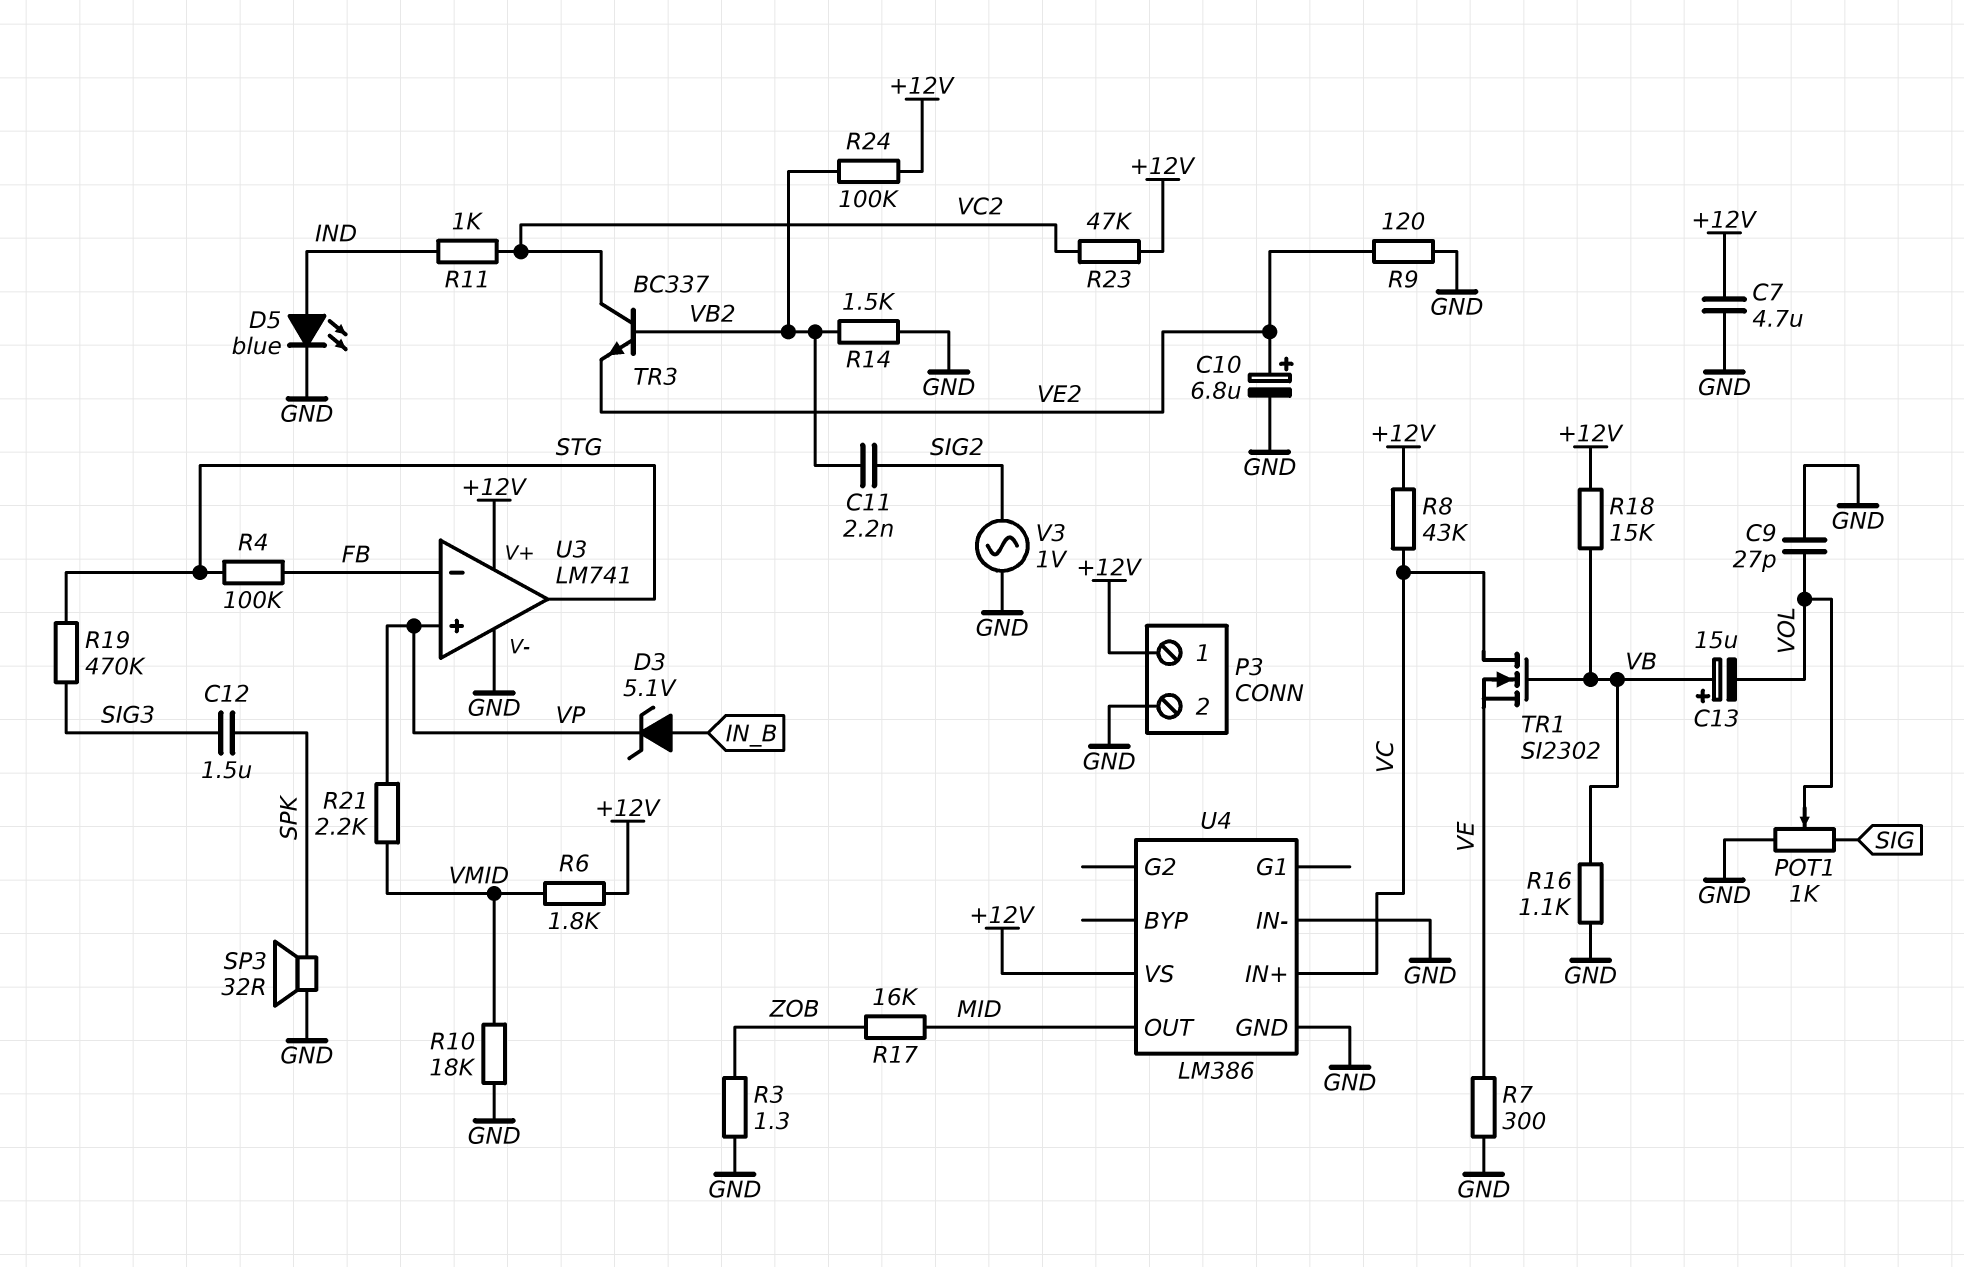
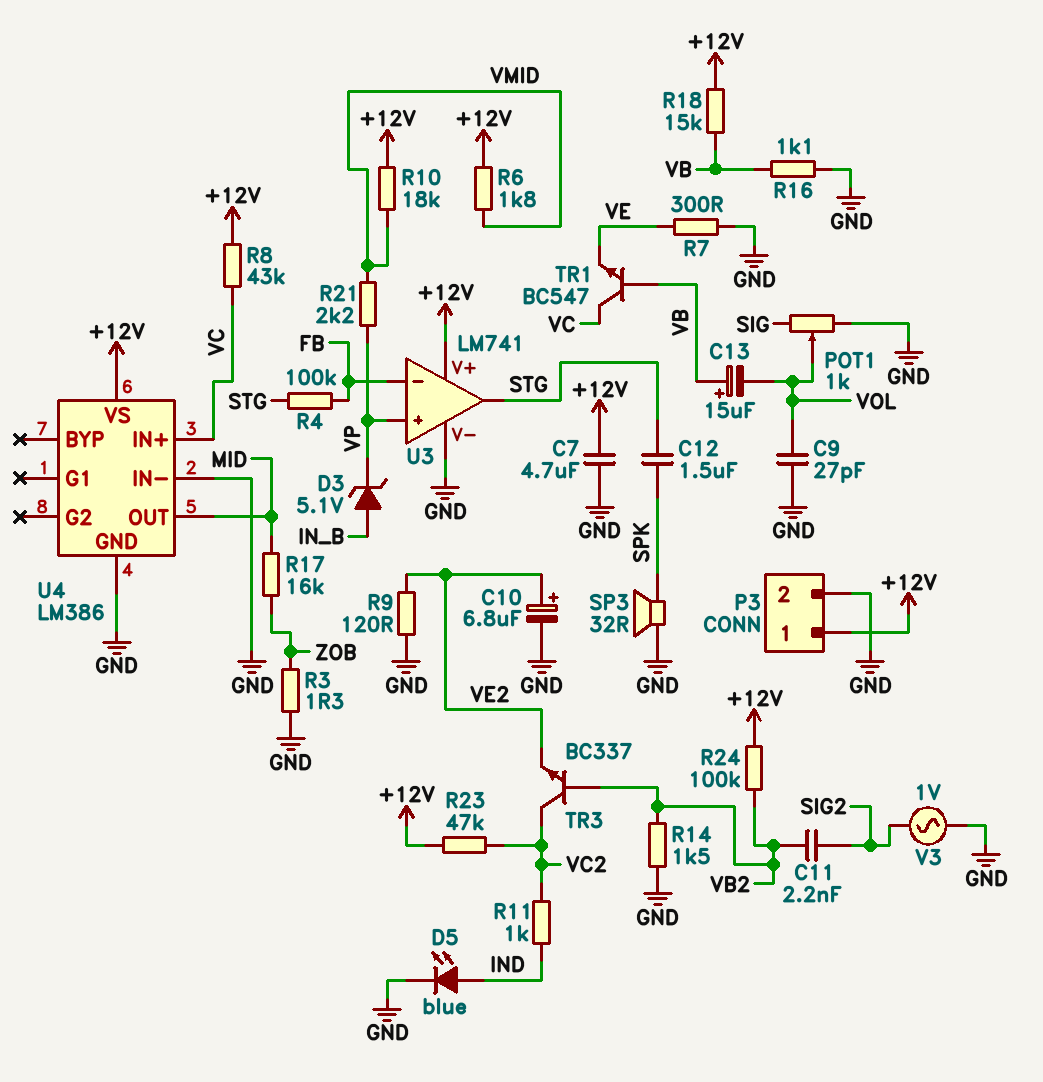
C12: 1.5uF (SIG3, SPK) -> 1.5uF (SPK, STG)
R10: 18k (GND, VMID) -> 18k (+12V, VMID)
R19: 470k (SIG3, STG) -> none
TR1: NMOS SI2302 (G VB, D VC, S VE) -> NPN BC547 (B VB, C VC, E VE)

